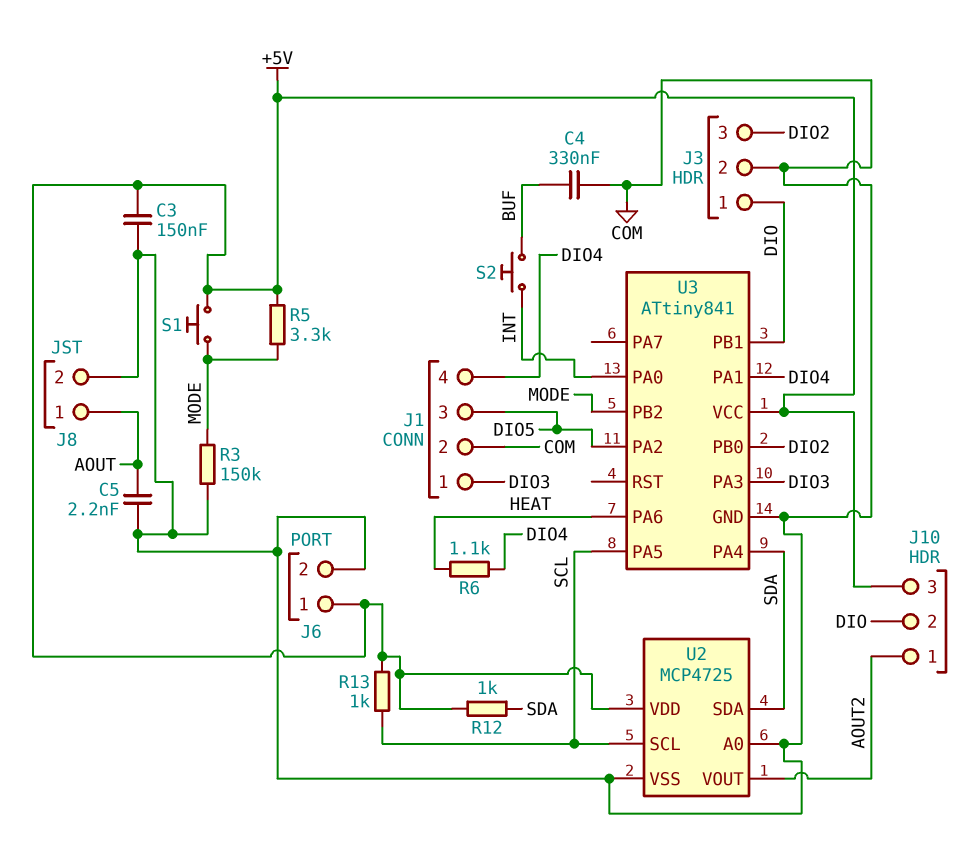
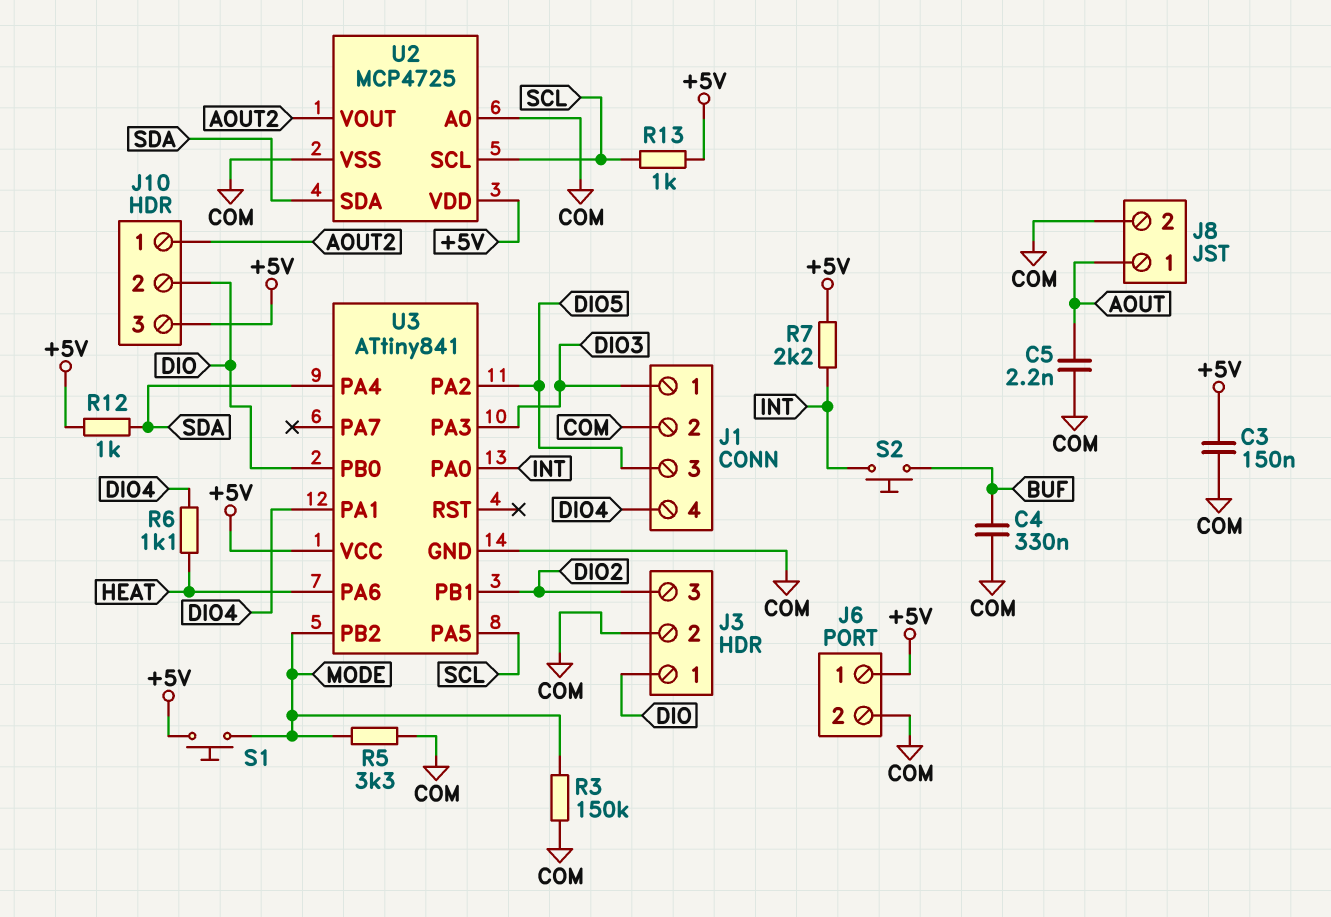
R5: 3.3k (+5V, MODE) -> 3.3k (COM, MODE)
R7: none -> 2.2k (+5V, INT)
U3 pin PB0: DIO2 -> DIO
U3 pin PB1: DIO -> DIO2

